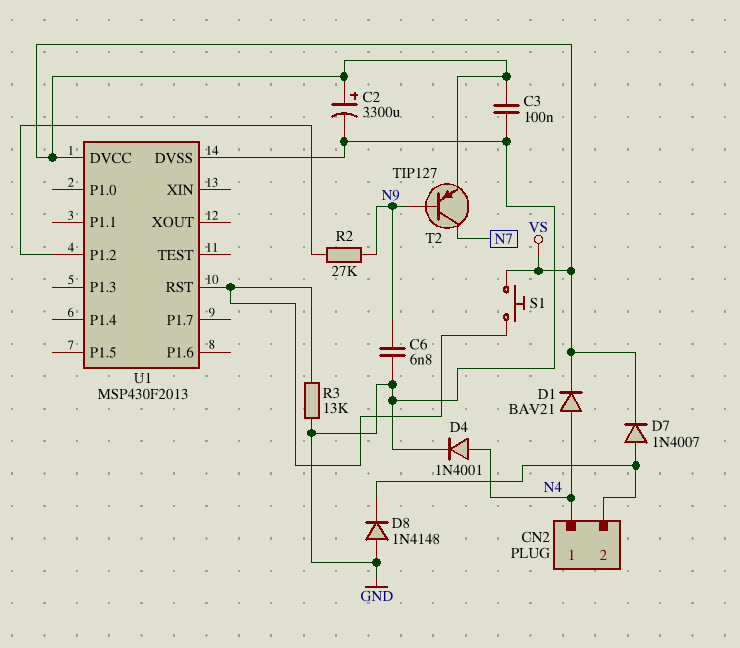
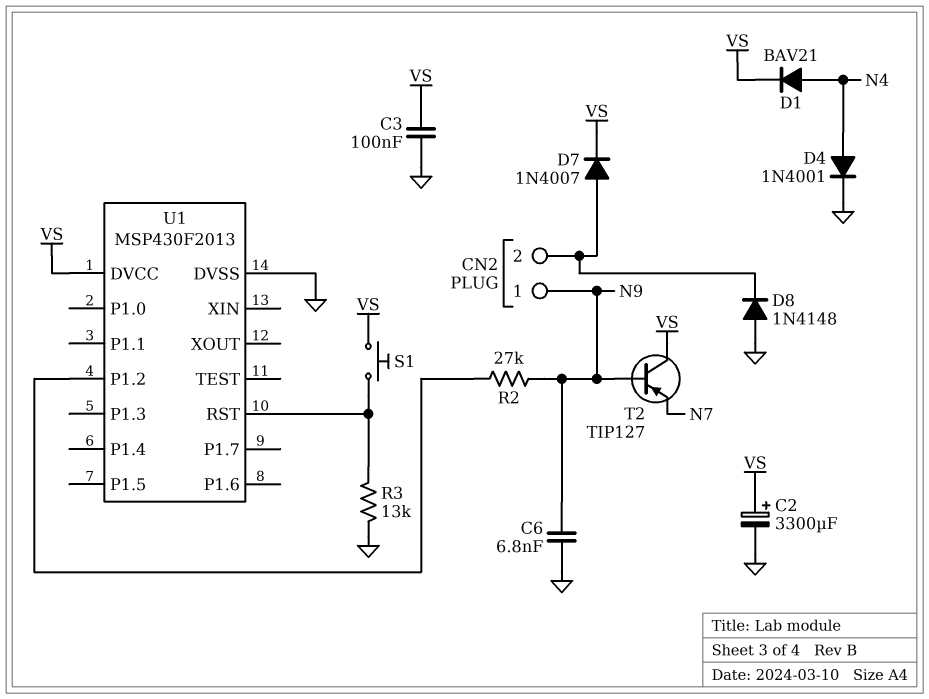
CN2 pin 1: N4 -> N9
T2: PNP TIP127 (B N9, C N7, E VS) -> PNP TIP127 (B N9, C VS, E N7)

